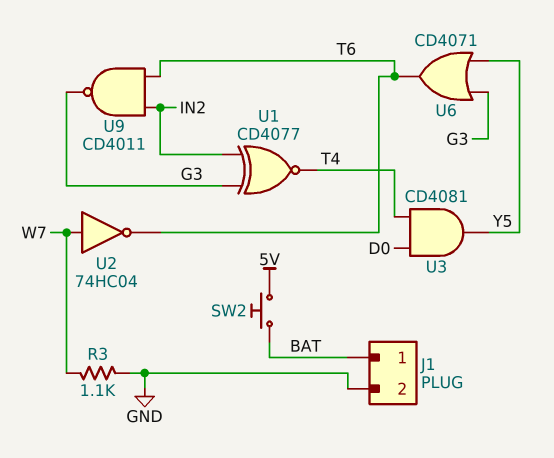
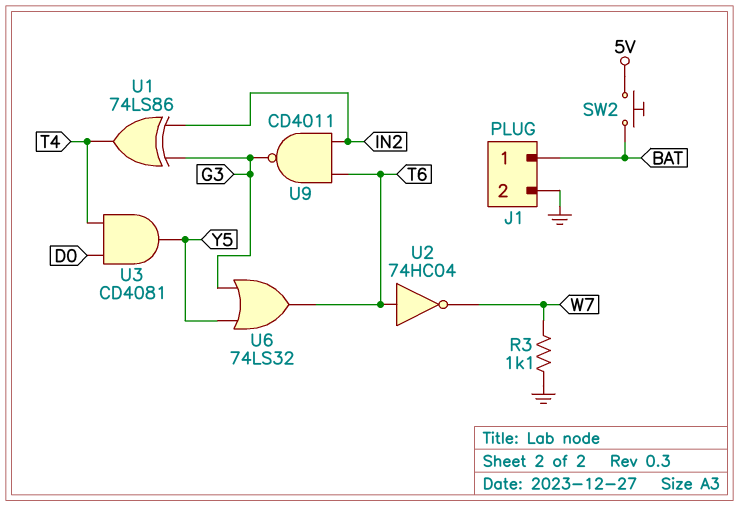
U1: XNOR CD4077 (in G3, in IN2, out T4) -> XOR 74LS86 (in G3, in IN2, out T4)
U2: NOT 74HC04 (in W7, out T6) -> NOT 74HC04 (in T6, out W7)
U6: OR CD4071 (in G3, in Y5, out T6) -> OR 74LS32 (in G3, in Y5, out T6)

